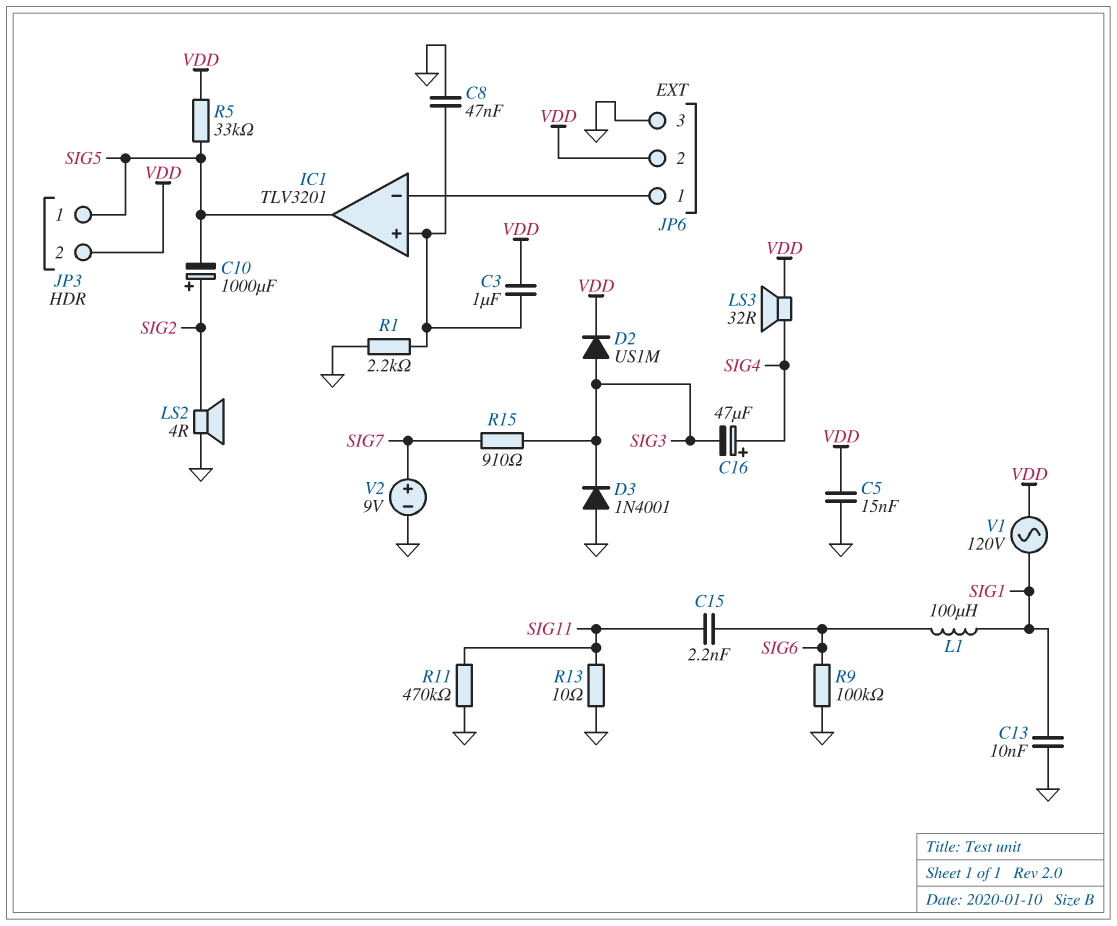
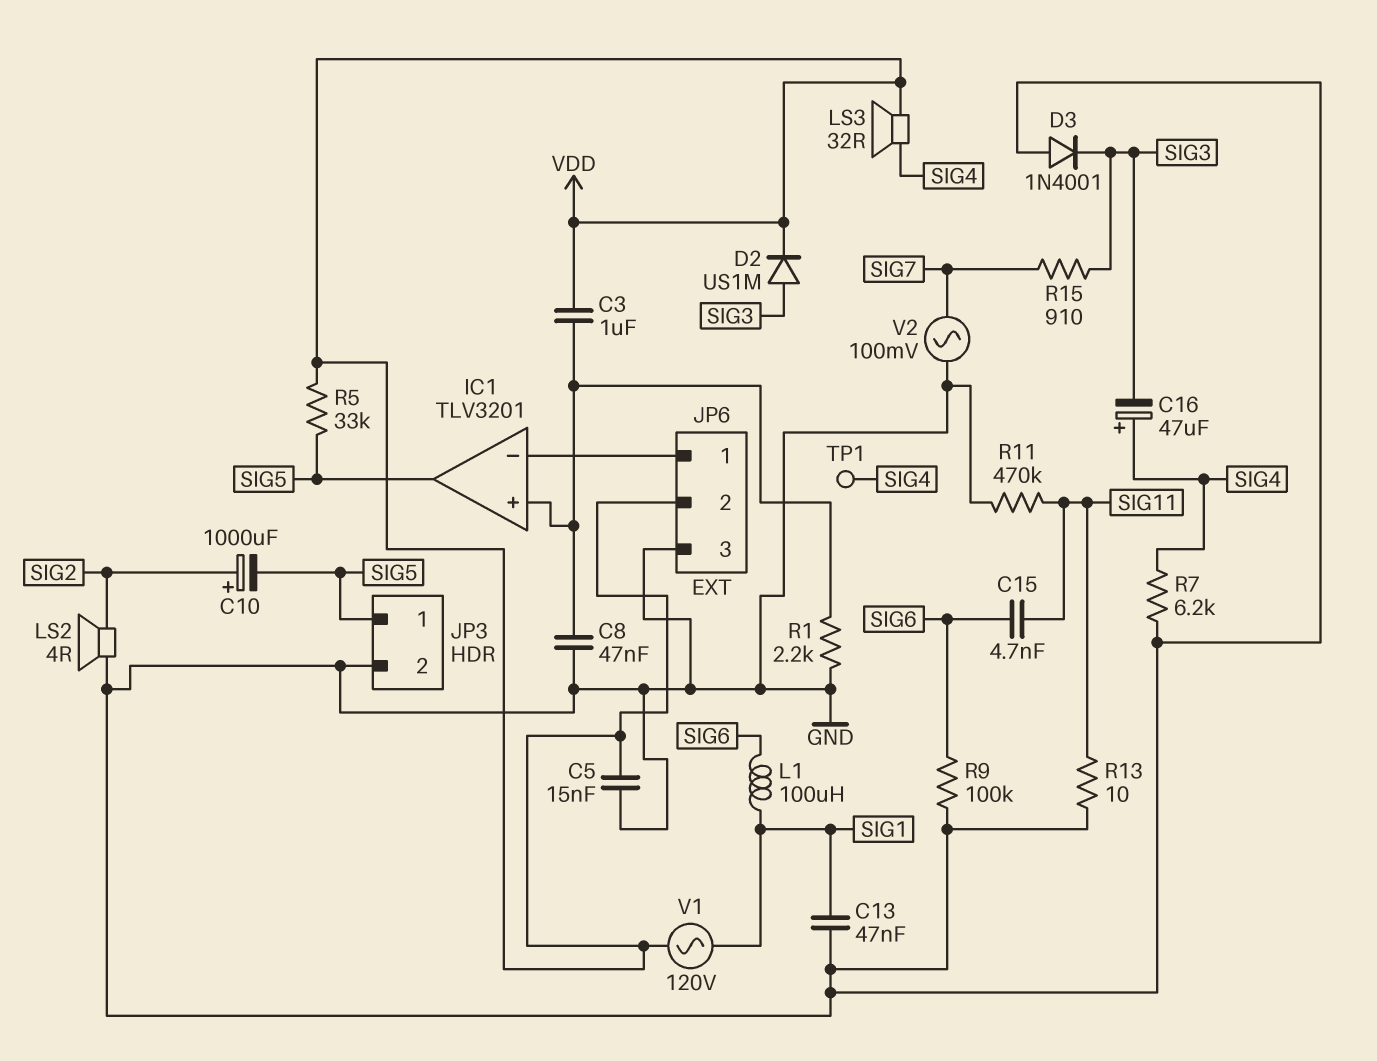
C13: 10nF (GND, SIG1) -> 47nF (GND, SIG1)
C15: 2.2nF (SIG6, SIG11) -> 4.7nF (SIG6, SIG11)
JP3 pin 2: VDD -> GND
R7: none -> 6.2k (GND, SIG4)
TP1: none -> test point (SIG4)
V2: 9V (plus SIG7, minus GND) -> AC 100mV (GND, SIG7)

